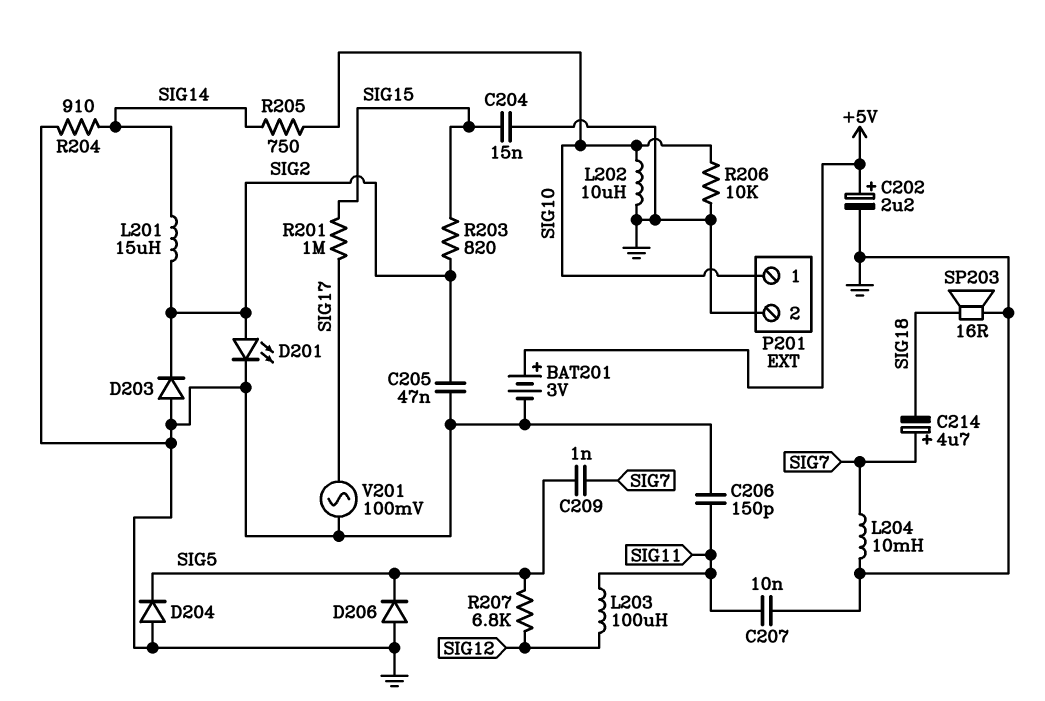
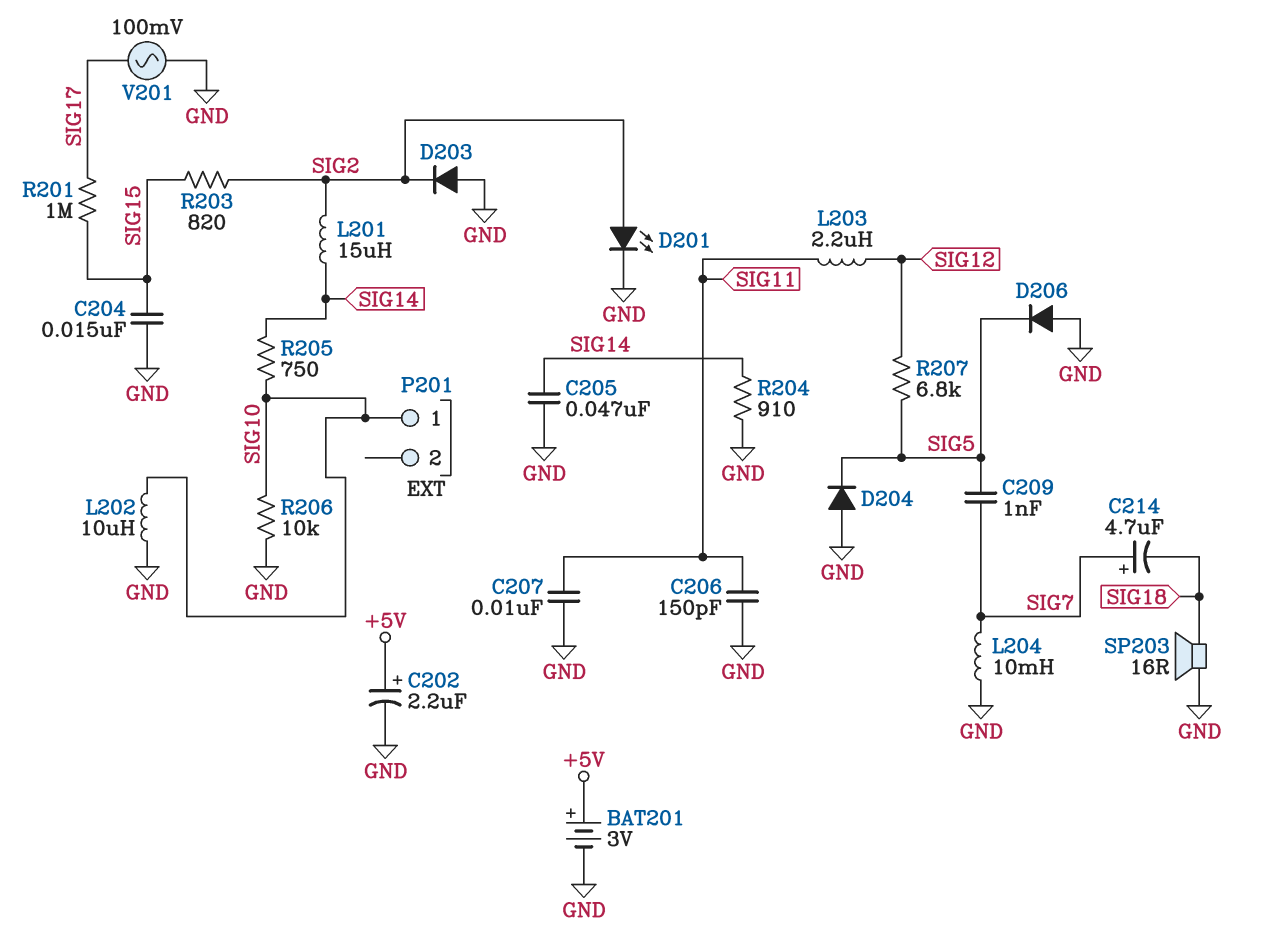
C205: 47nF (GND, SIG2) -> 47nF (GND, SIG14)
L203: 100uH (SIG11, SIG12) -> 2.2uH (SIG11, SIG12)
P201 pin 2: GND -> none

